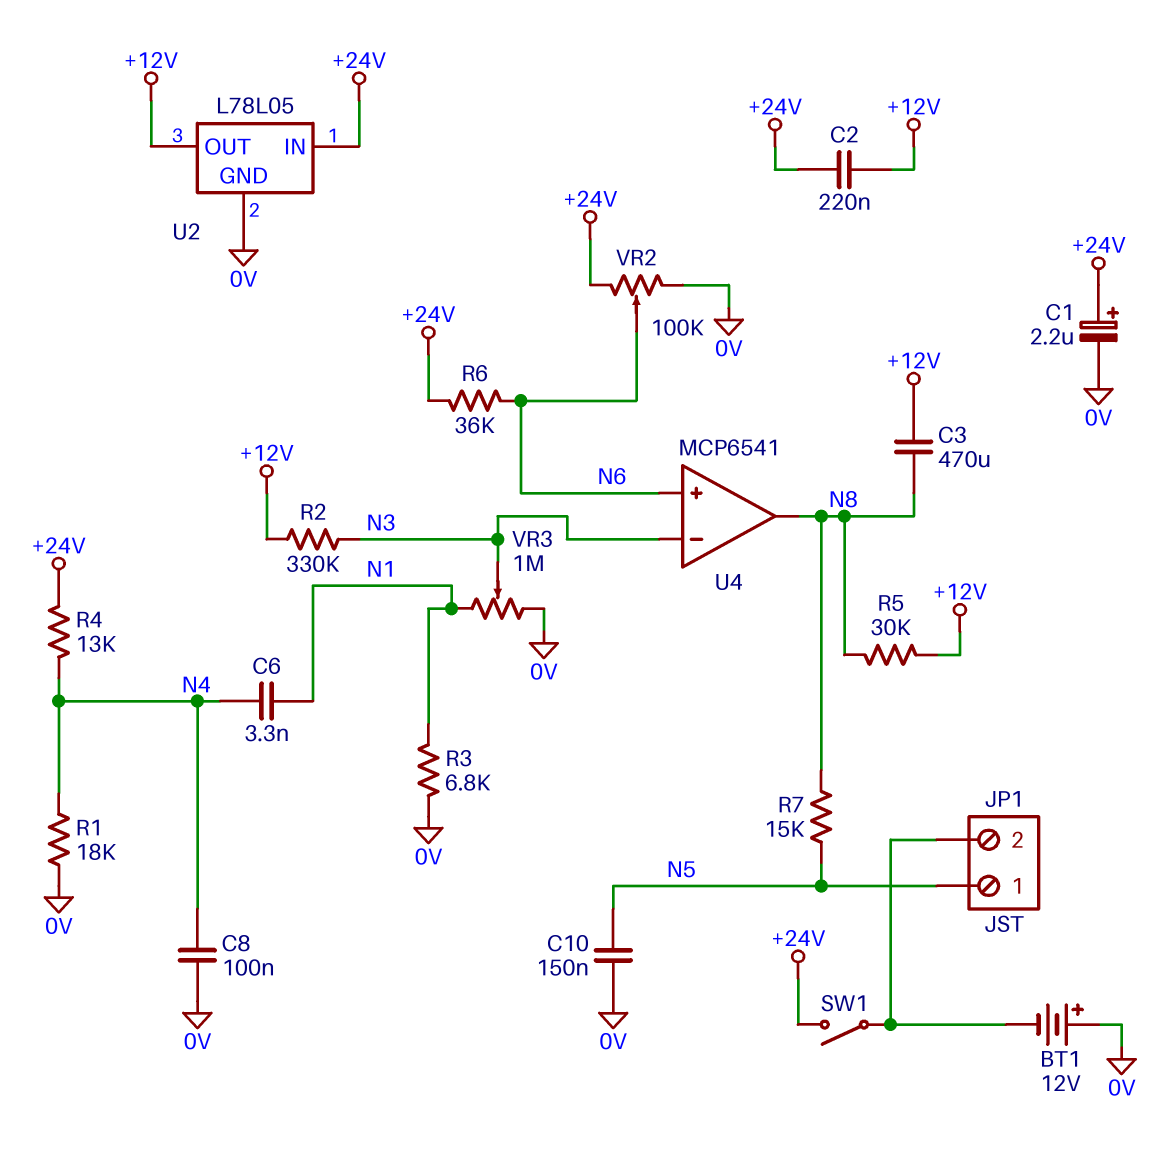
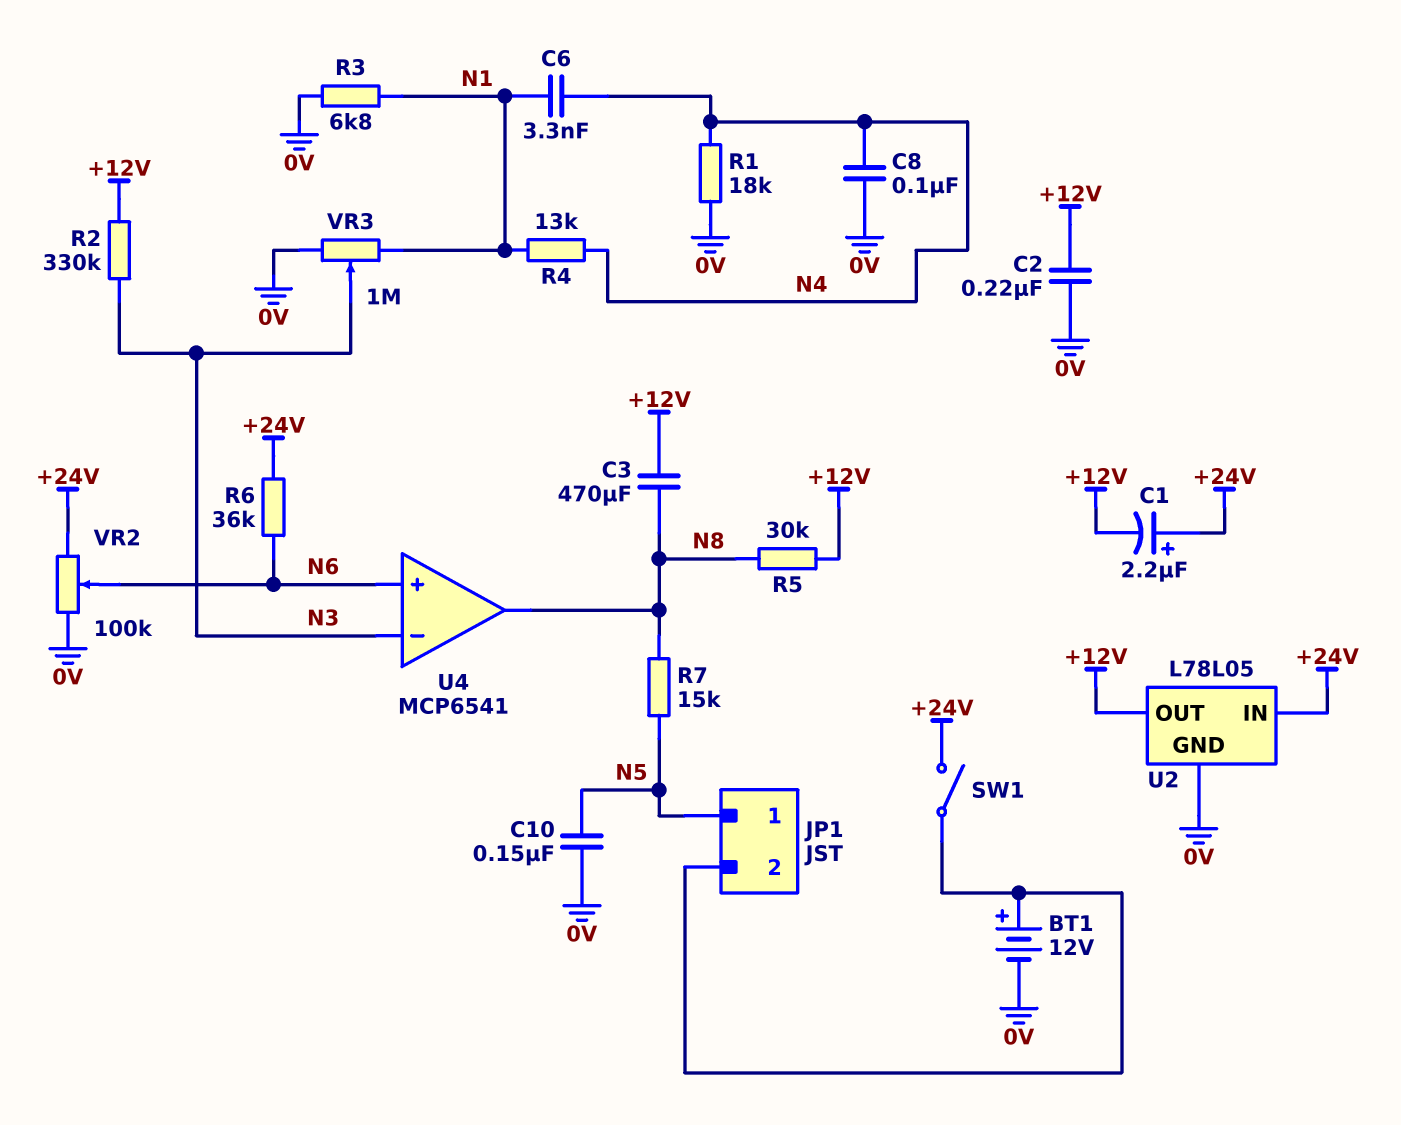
BT1: 12V (plus 0V, minus JP1/2) -> 12V (plus JP1/2, minus 0V)
C1: 2.2uF (plus +24V, minus 0V) -> 2.2uF (plus +24V, minus +12V)
C2: 220nF (+12V, +24V) -> 220nF (+12V, 0V)
R4: 13k (+24V, N4) -> 13k (N1, N4)

